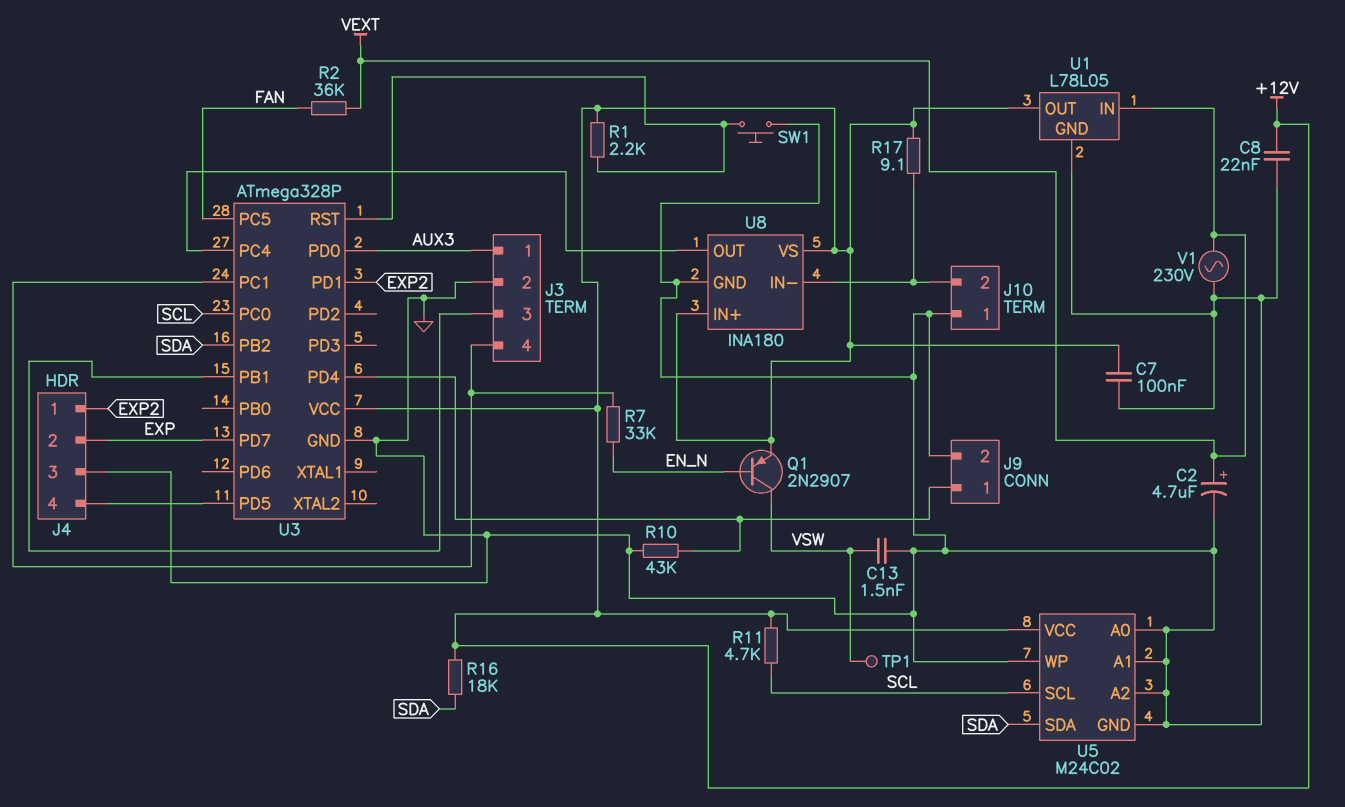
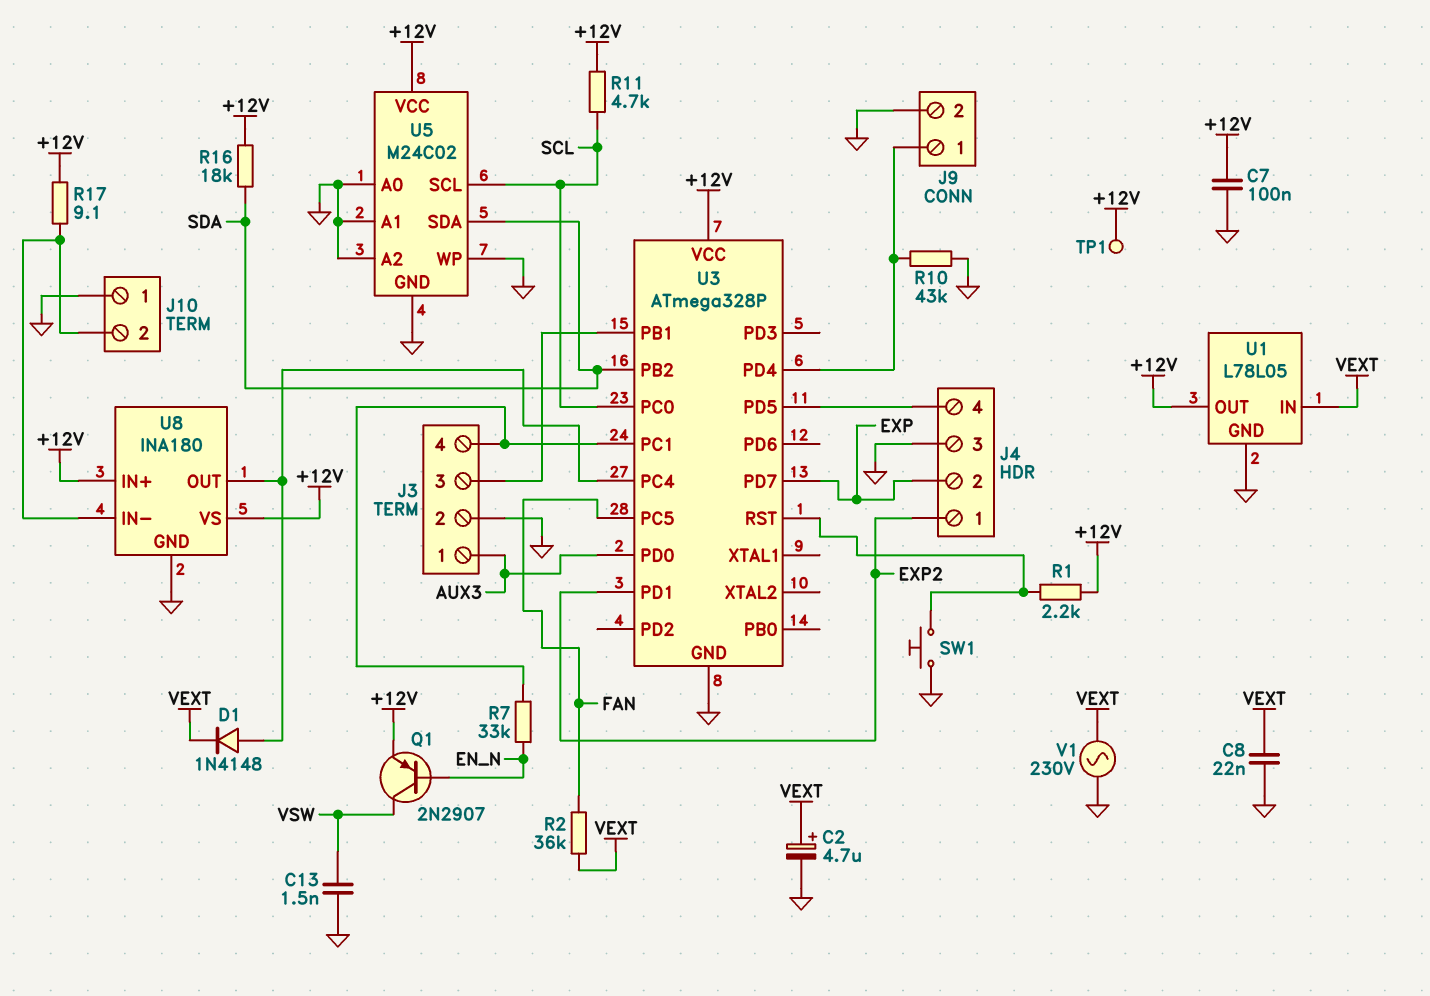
C8: 22nF (+12V, GND) -> 22nF (GND, VEXT)
D1: none -> diode 1N4148 (A U3/PC4, K VEXT)
TP1: test point (VSW) -> test point (+12V)

